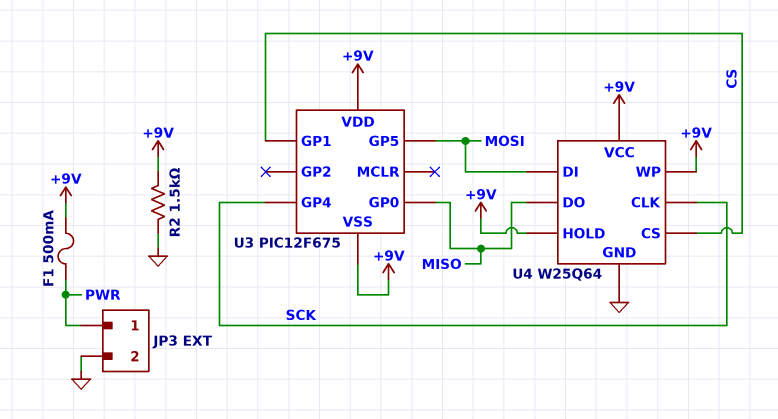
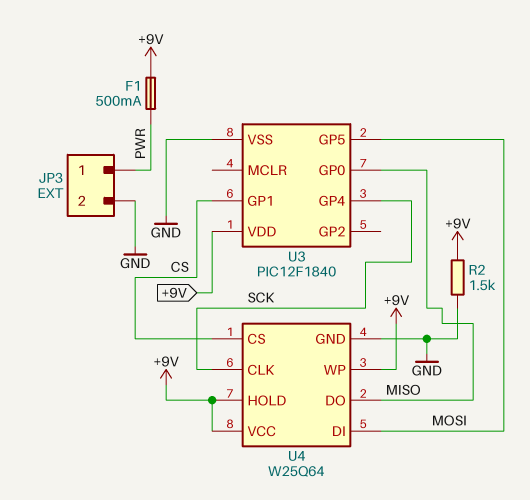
U3: PIC12F675 -> PIC12F1840
U3 pin VSS: +9V -> GND

